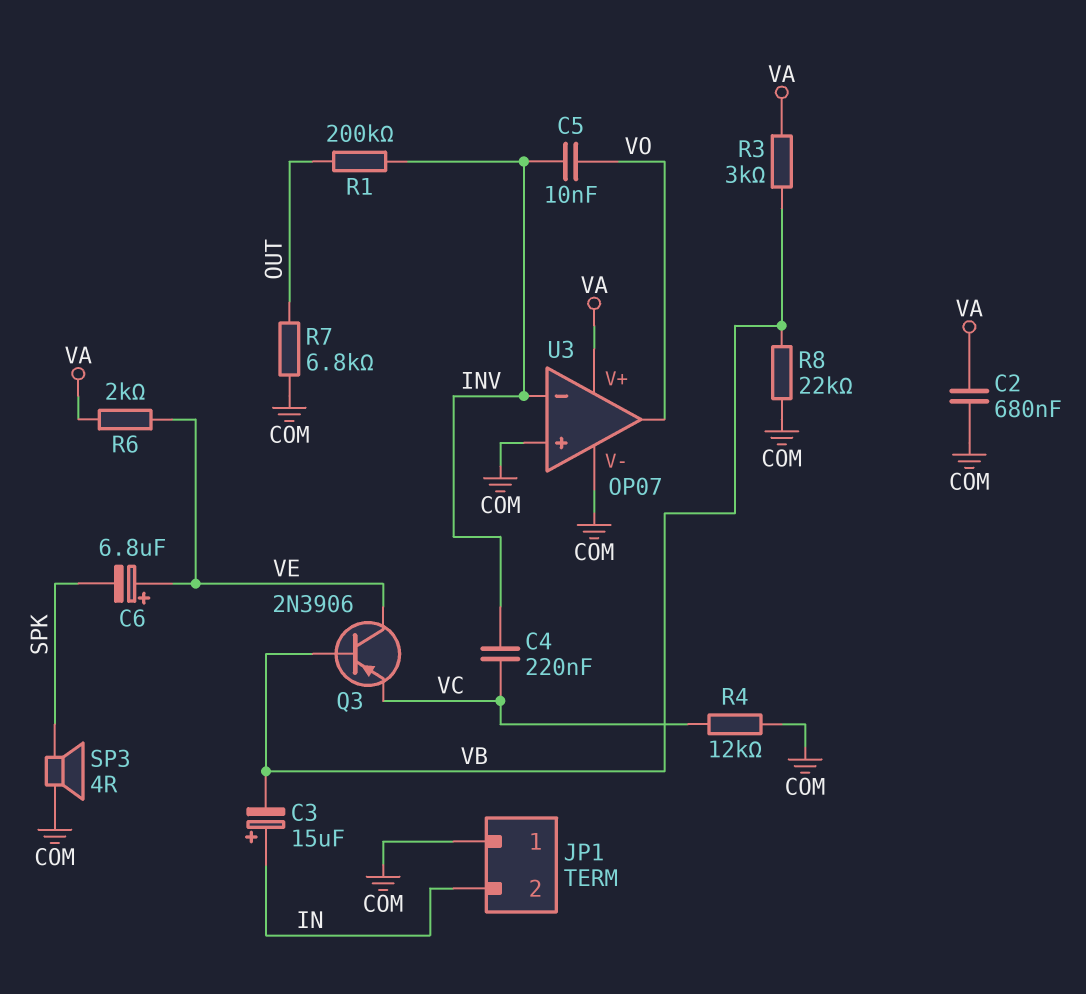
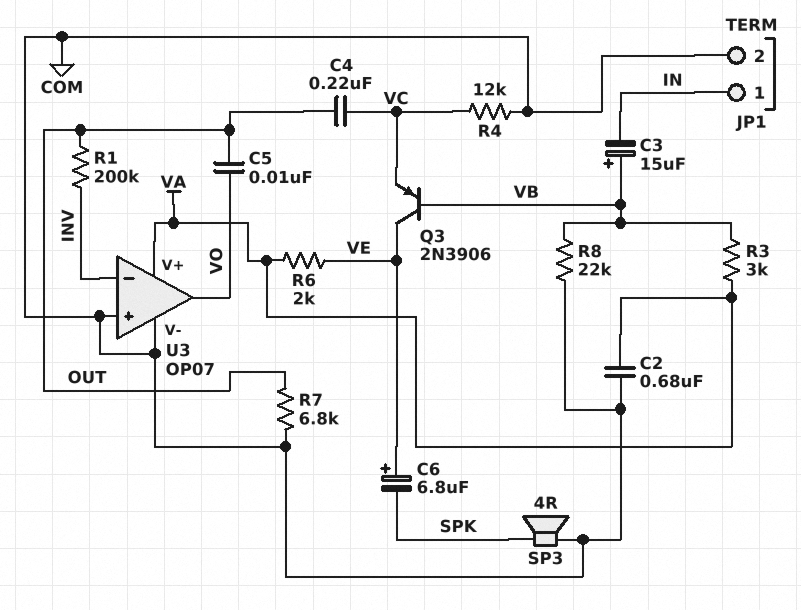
C3: 15uF (plus IN, minus VB) -> 15uF (plus VB, minus IN)
C4: 220nF (INV, VC) -> 220nF (OUT, VC)
C5: 10nF (INV, VO) -> 10nF (OUT, VO)
JP1 pin 1: COM -> IN
JP1 pin 2: IN -> COM

